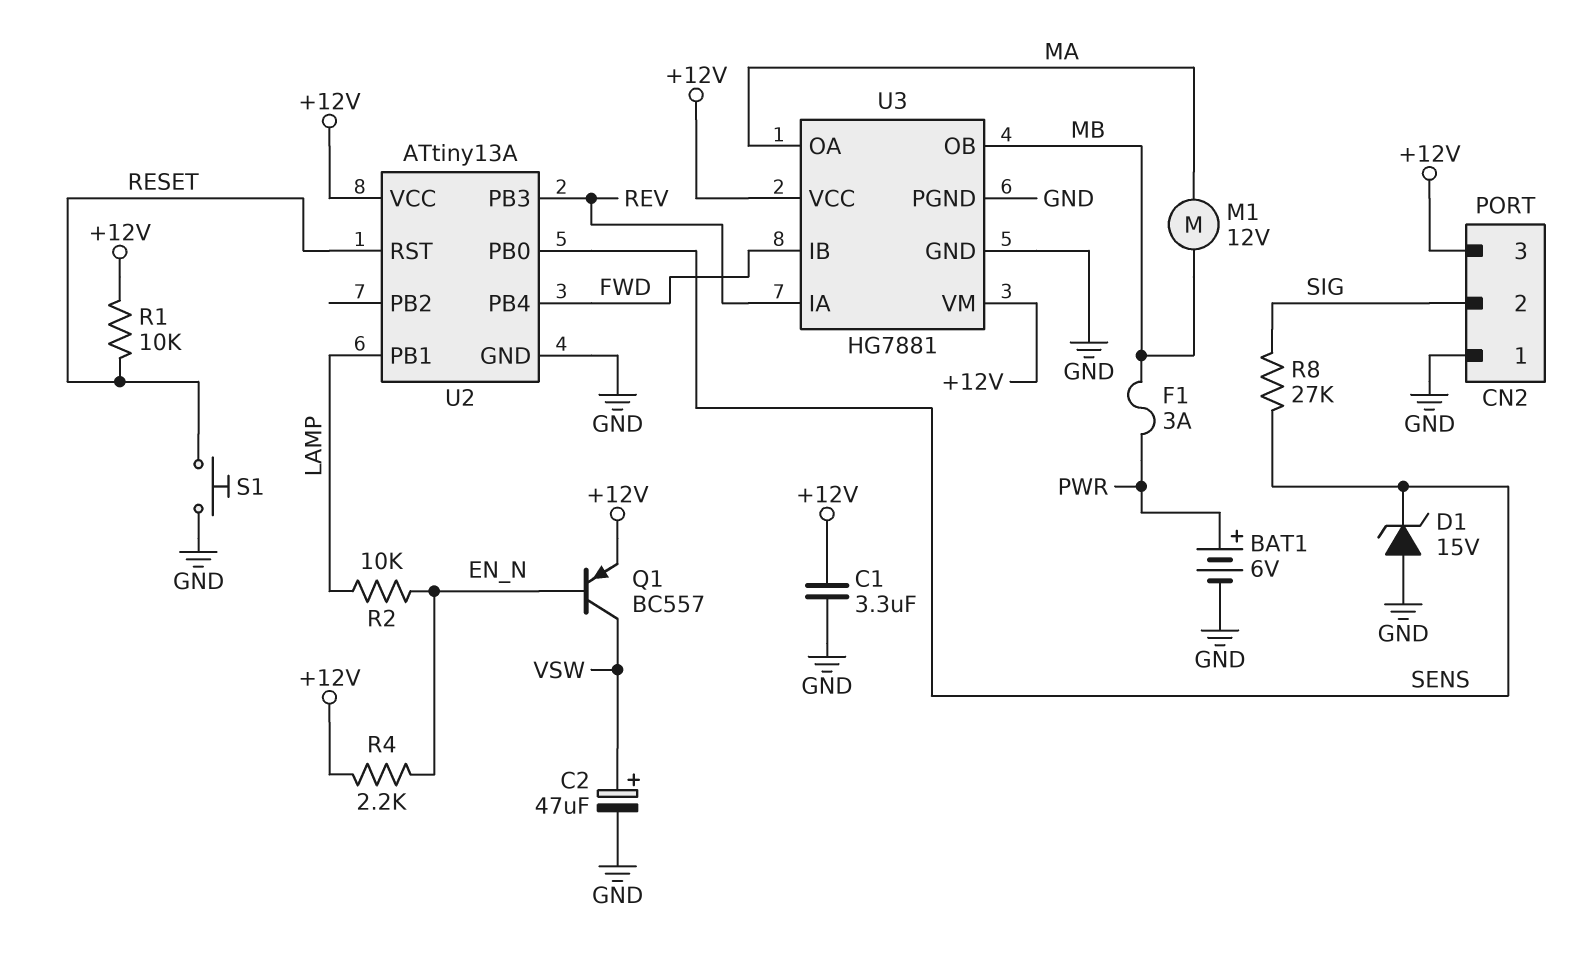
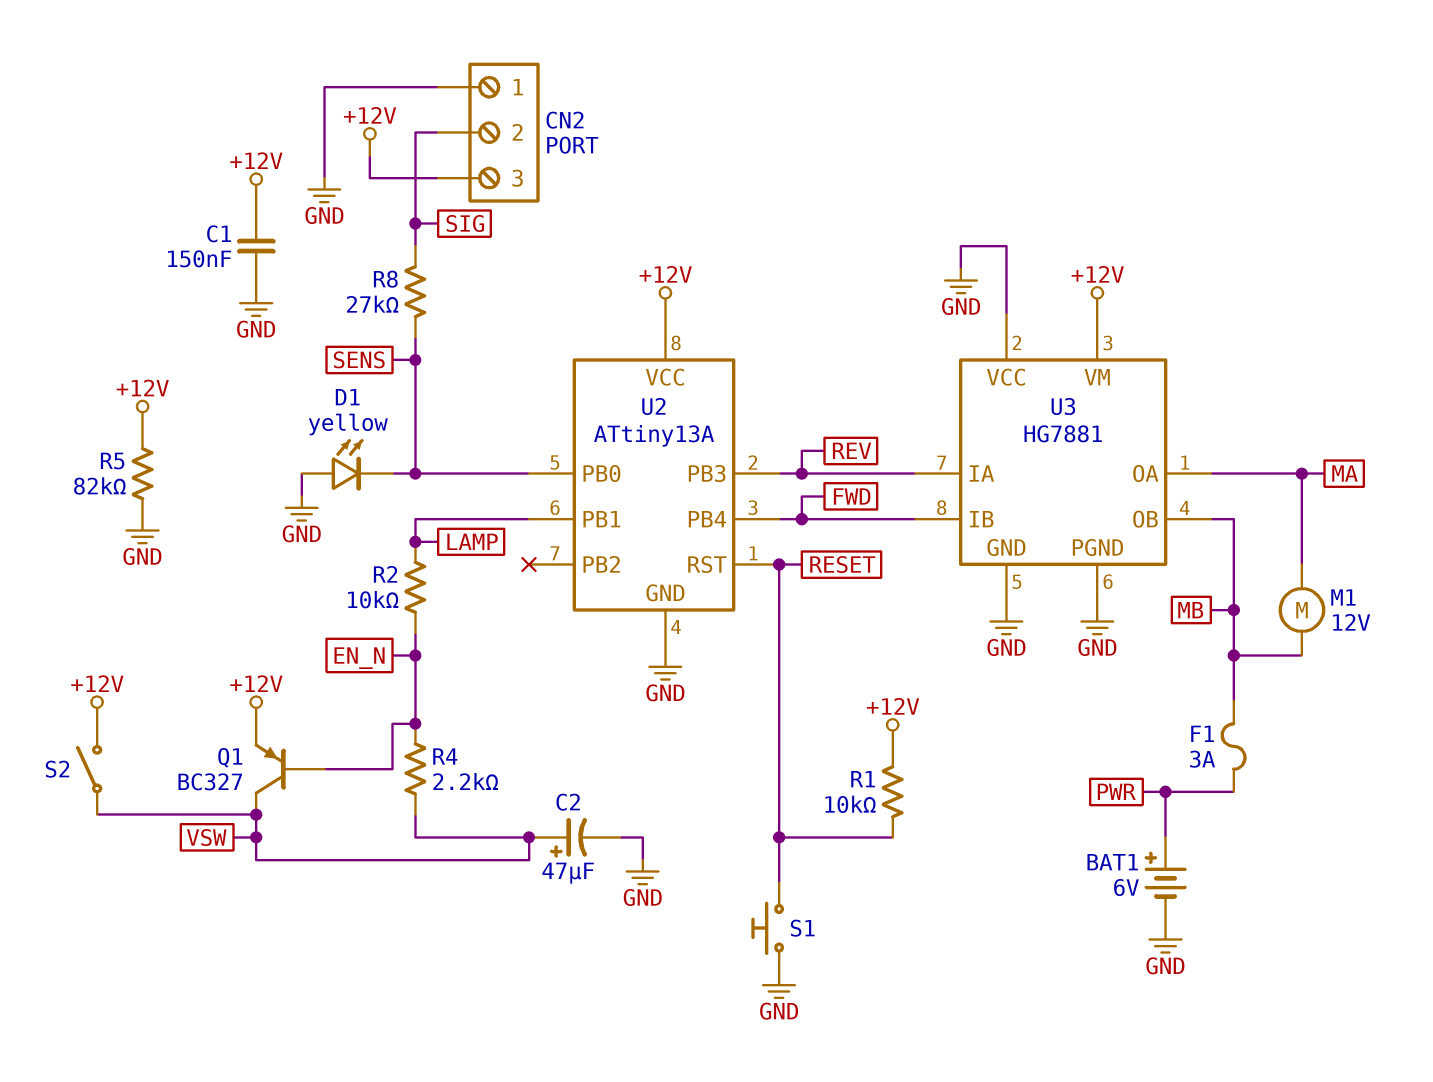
C1: 3.3uF (+12V, GND) -> 150nF (+12V, GND)
D1: zener 15V (A GND, K SENS) -> LED yellow (A GND, K SENS)
Q1: PNP BC557 (B EN_N, C VSW, E +12V) -> PNP BC327 (B EN_N, C VSW, E +12V)
R4: 2.2k (+12V, EN_N) -> 2.2k (EN_N, VSW)
R5: none -> 82k (+12V, GND)
S2: none -> switch (+12V, VSW)
U3 pin VCC: +12V -> GND

